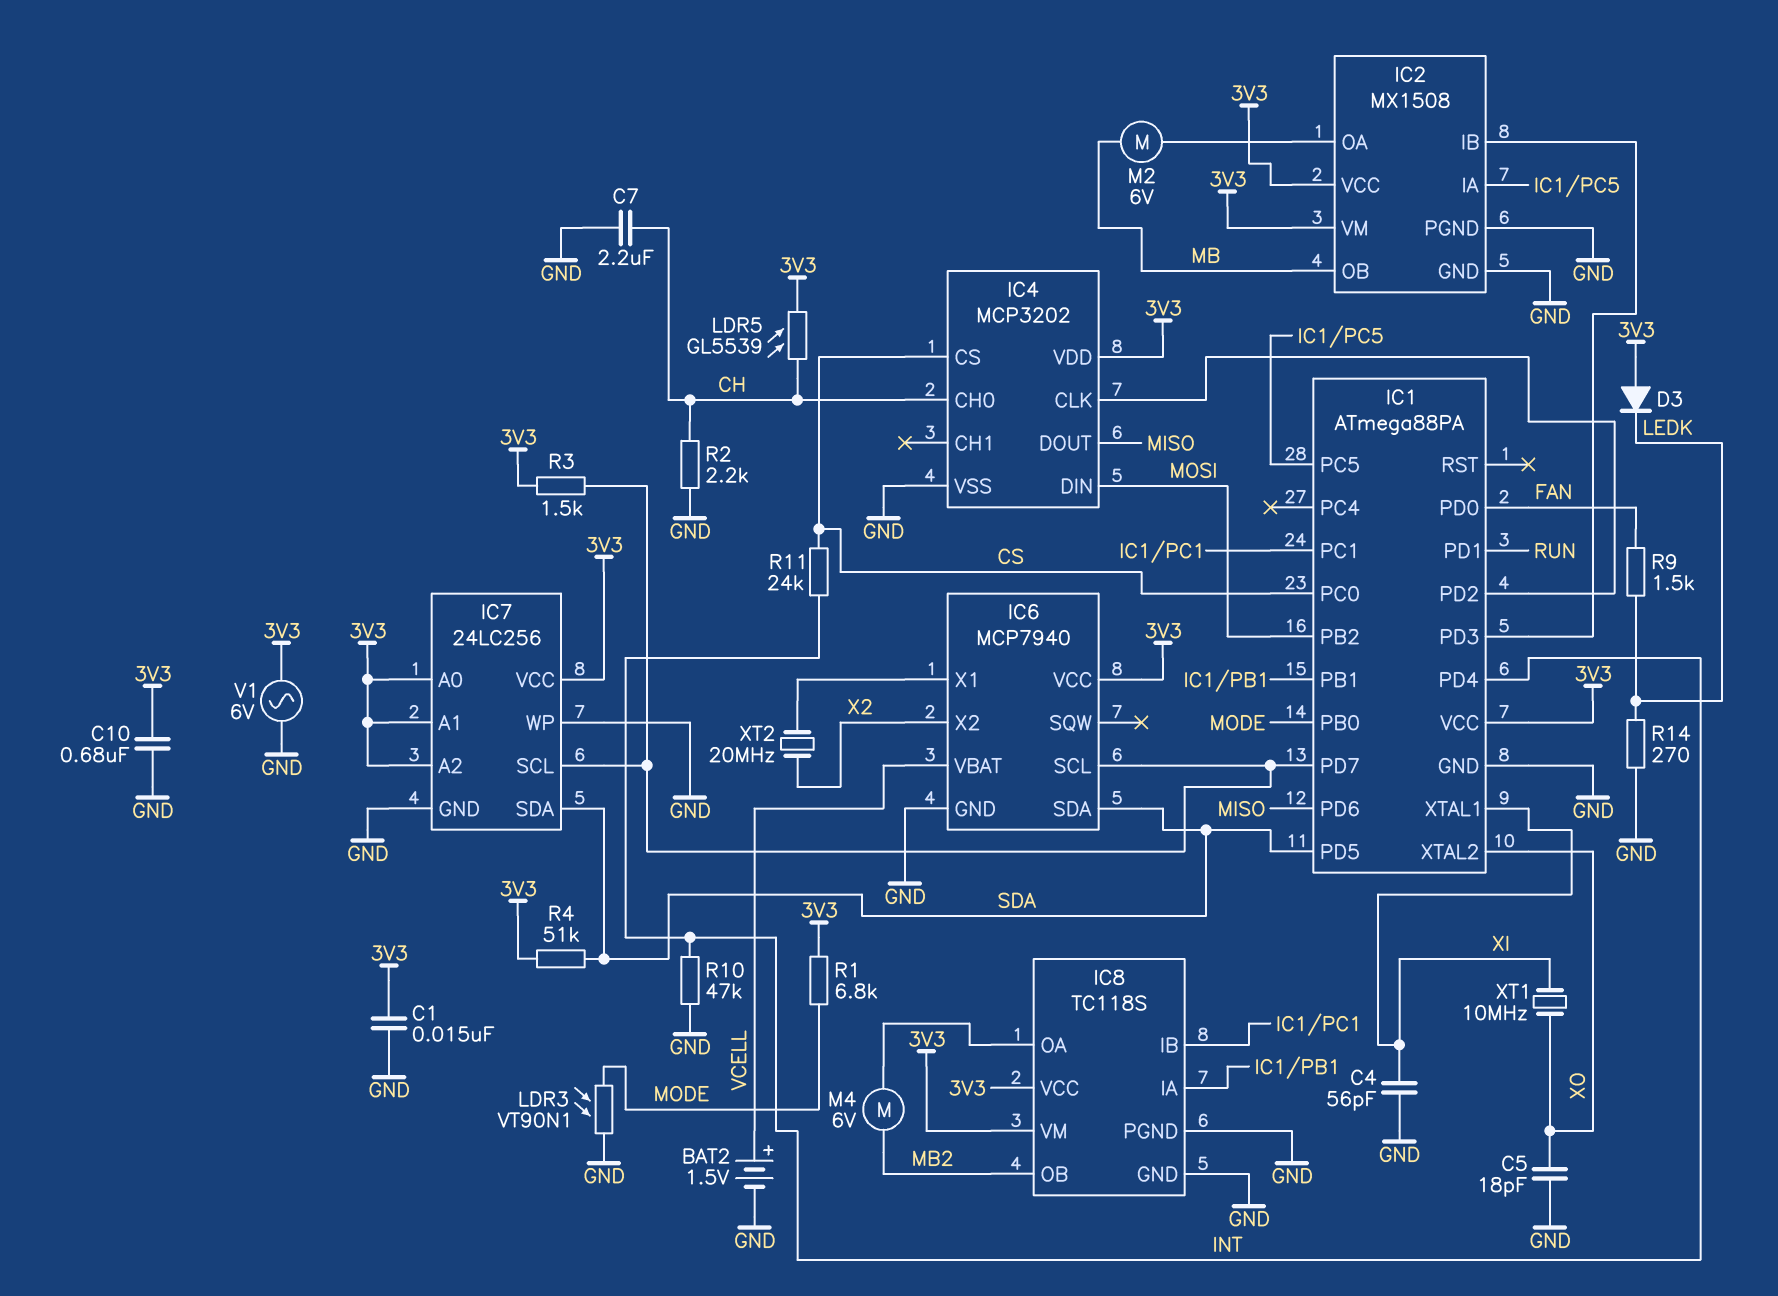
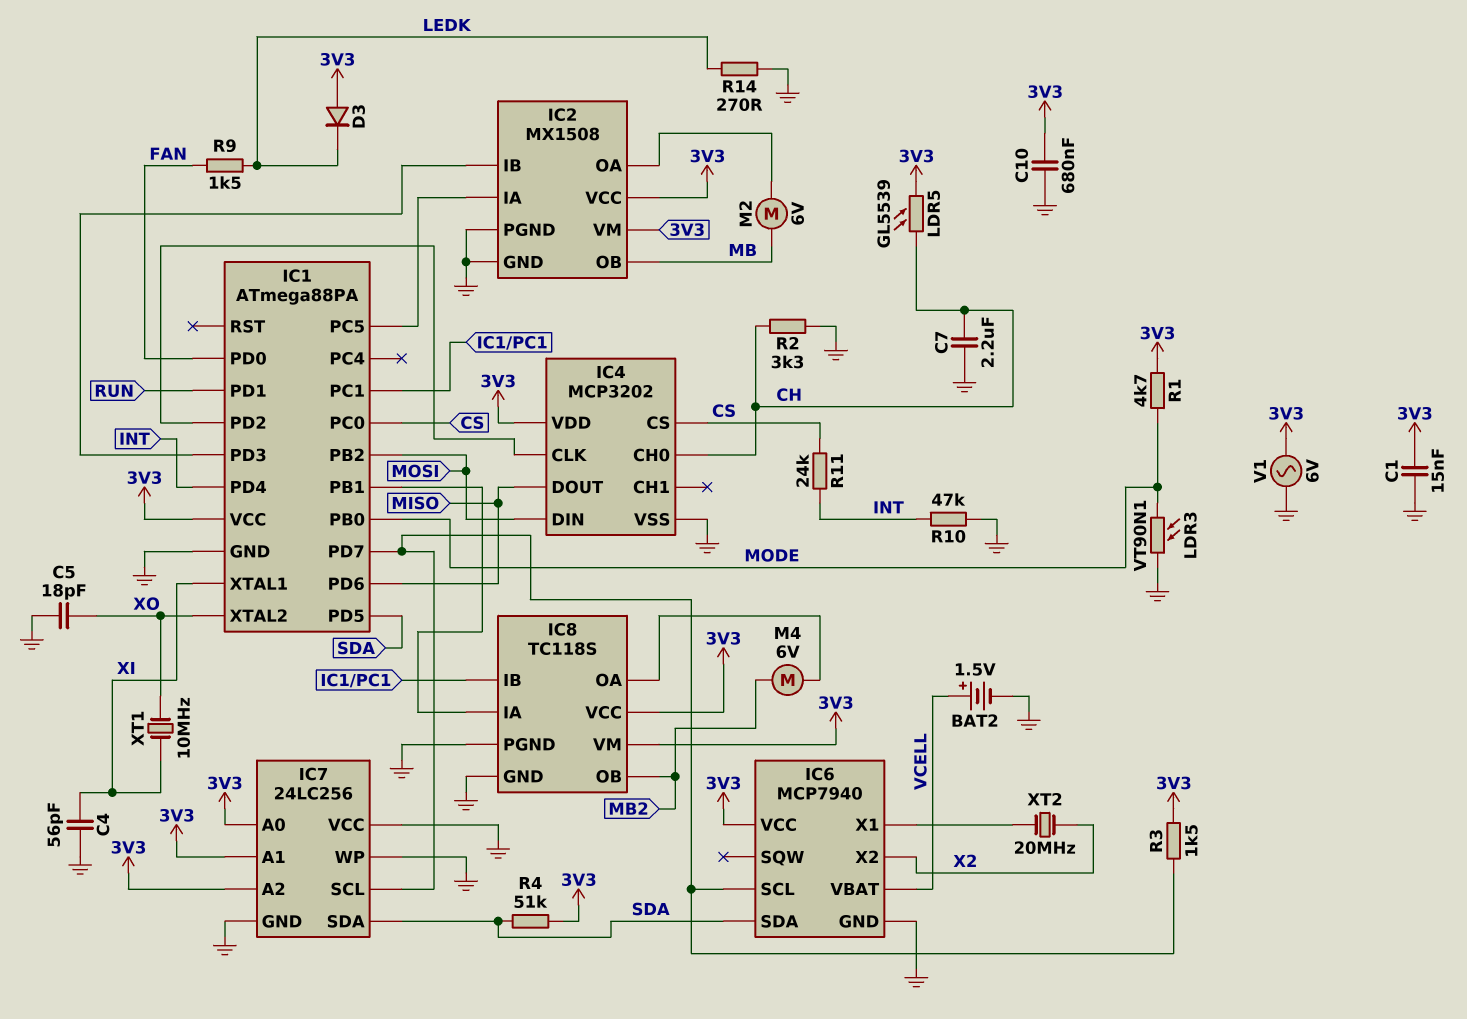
IC7 pin VCC: 3V3 -> GND
R1: 6.8k (3V3, MODE) -> 4.7k (3V3, MODE)
R2: 2.2k (CH, GND) -> 3.3k (CH, GND)

